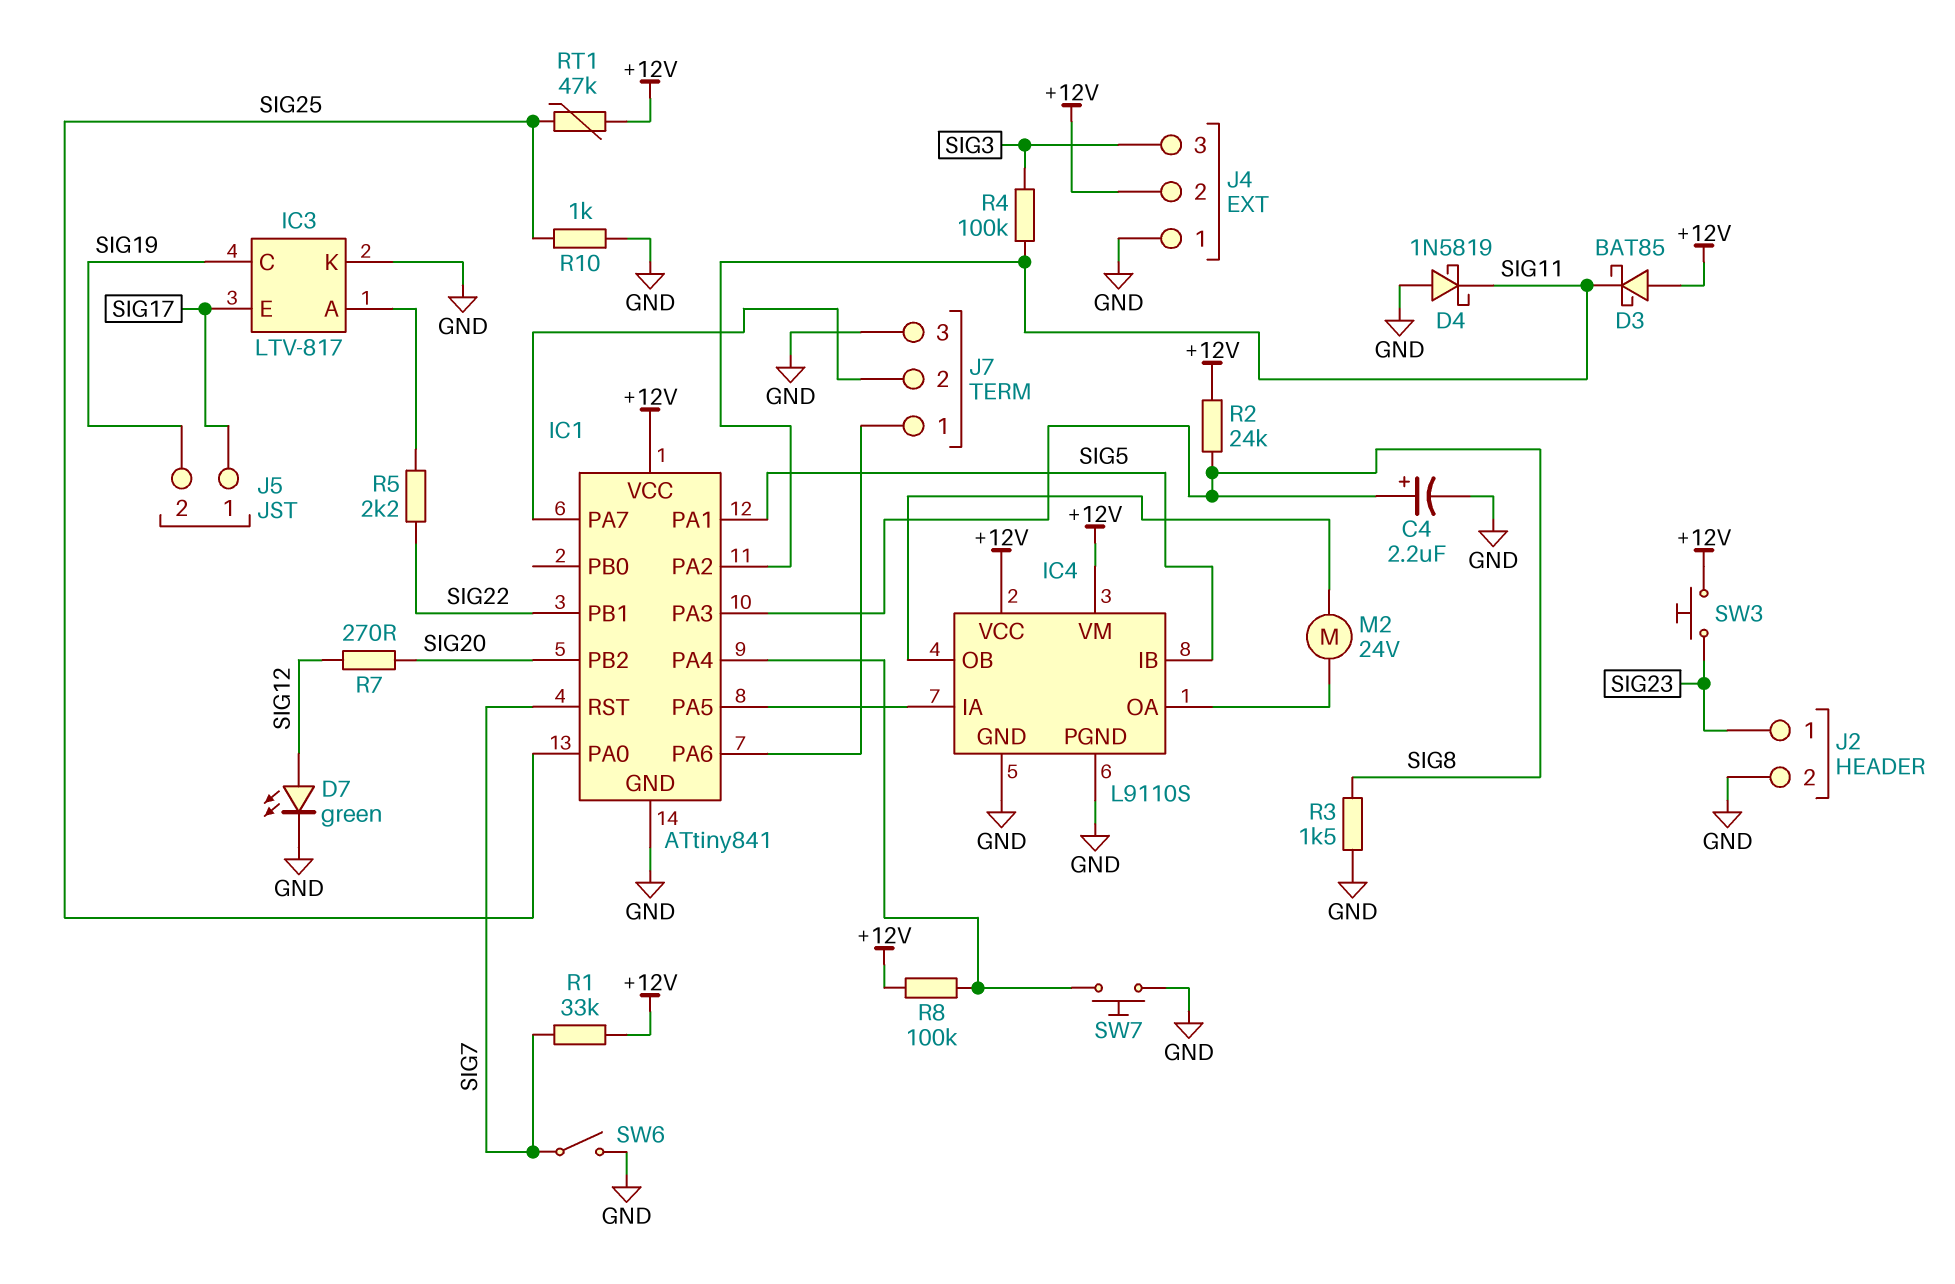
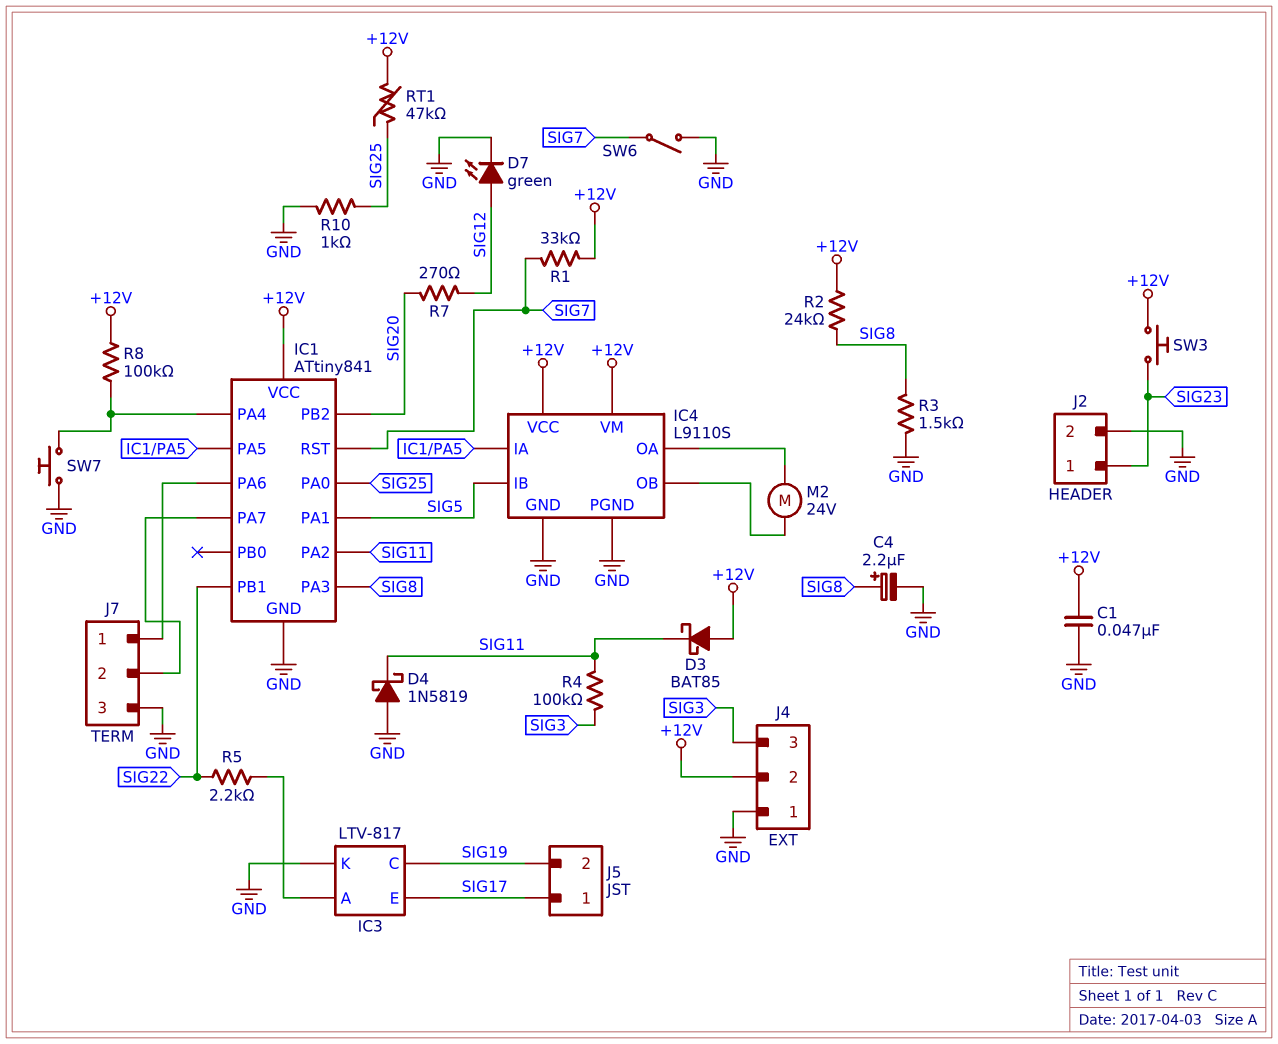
C1: none -> 47nF (+12V, GND)

